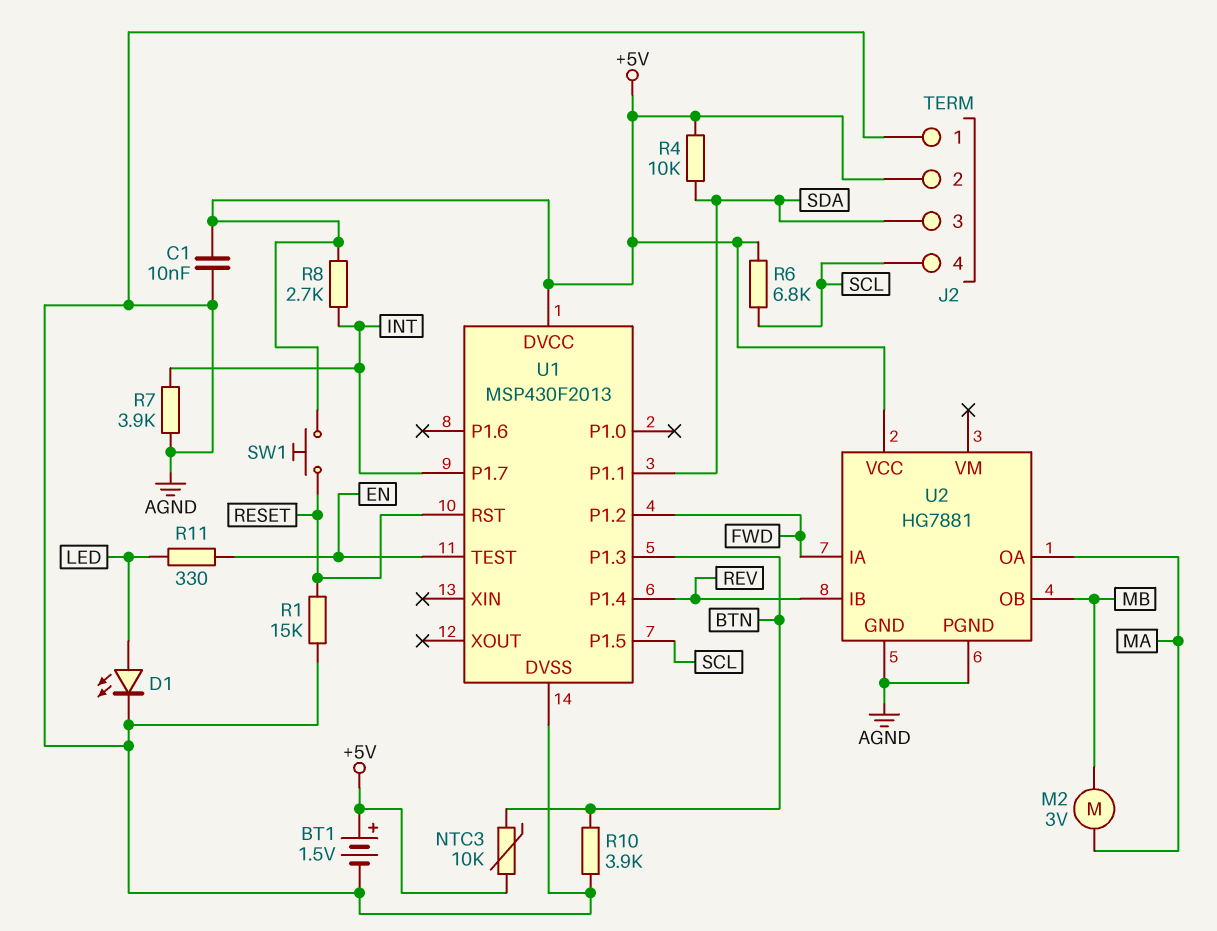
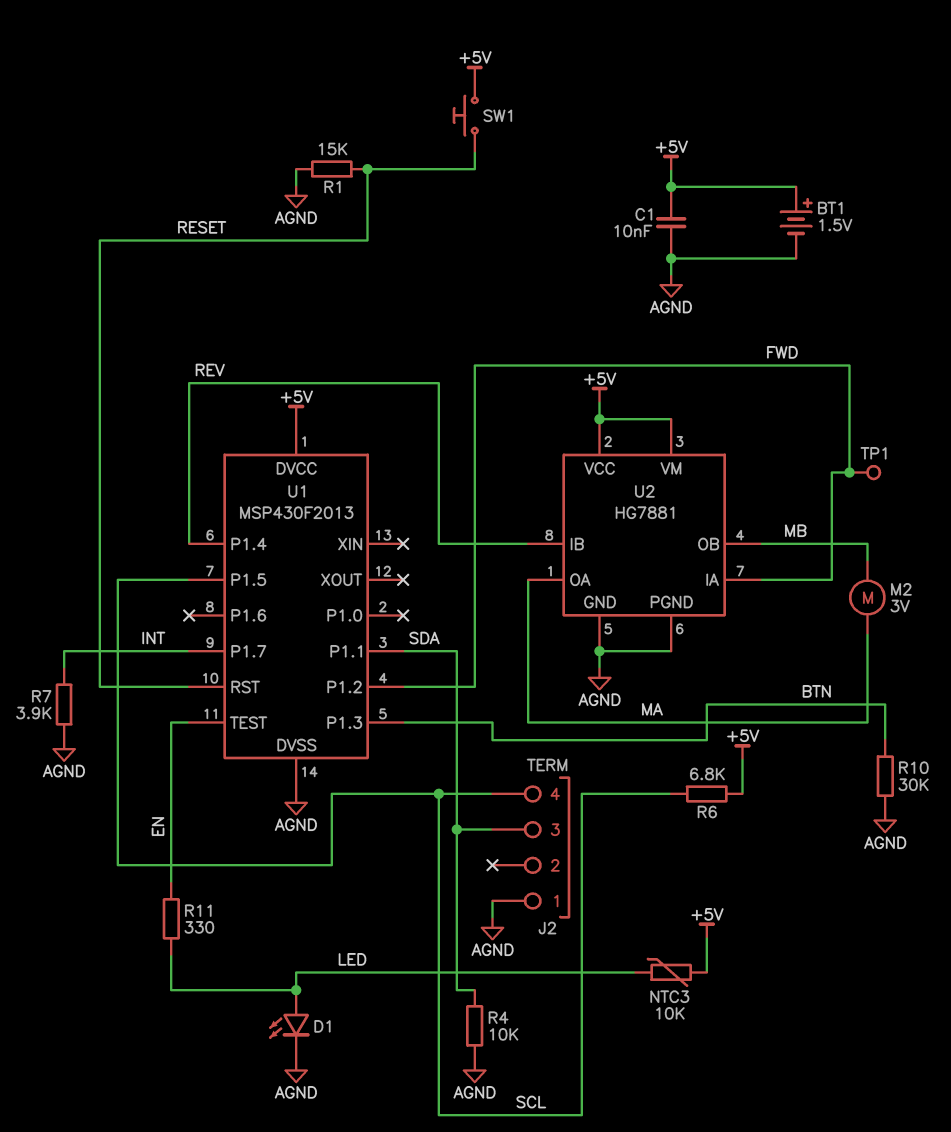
J2 pin 2: +5V -> none
NTC3: 10k (+5V, BTN) -> 10k (+5V, LED)
R4: 10k (+5V, SDA) -> 10k (AGND, SDA)
R8: 2.7k (+5V, INT) -> none
R10: 3.9k (AGND, BTN) -> 30k (AGND, BTN)
TP1: none -> test point (FWD)
U2 pin VM: none -> +5V

